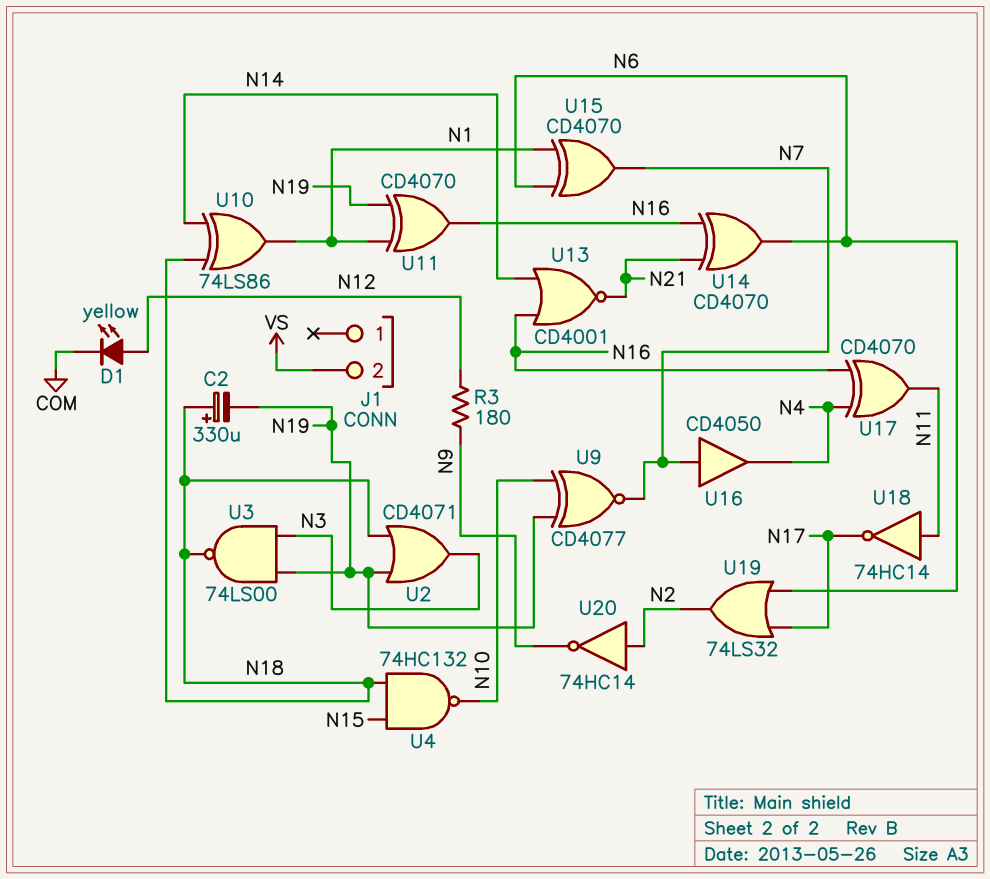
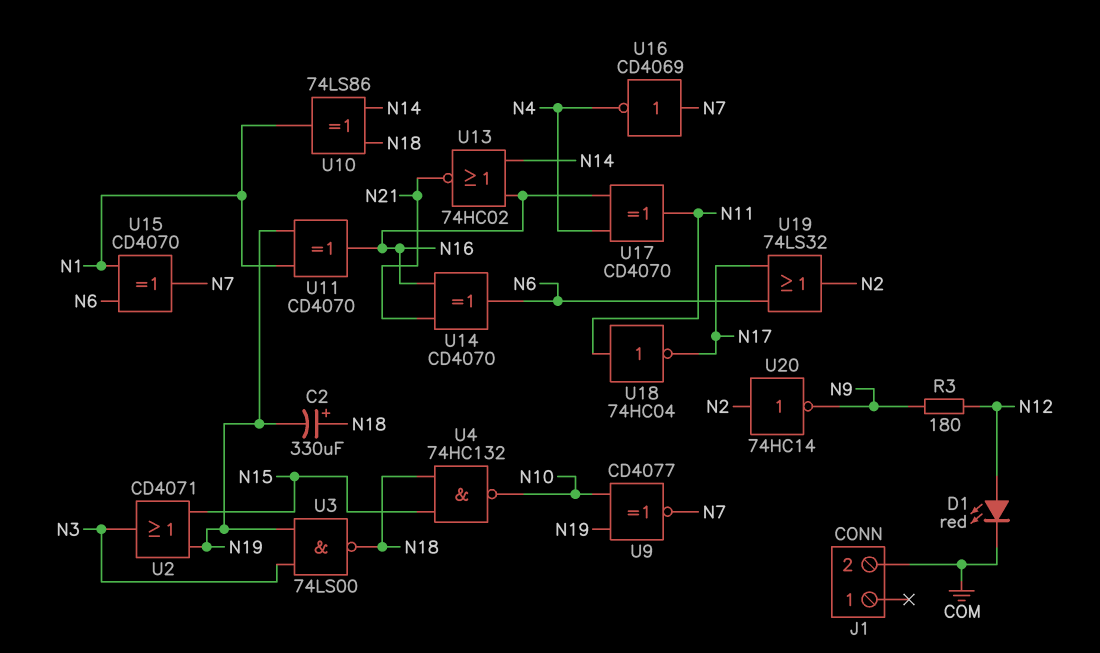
D1: LED yellow (A N12, K COM) -> LED red (A N12, K COM)
J1 pin 2: VS -> COM
U2: OR CD4071 (in N18, in N19, out N3) -> OR CD4071 (in N15, in N19, out N3)
U13: NOR CD4001 (in N14, in N16, out N21) -> NOR 74HC02 (in N14, in N16, out N21)
U16: buffer CD4050 (in N7, out N4) -> NOT CD4069 (in N7, out N4)
U18: NOT 74HC14 (in N11, out N17) -> NOT 74HC04 (in N11, out N17)

